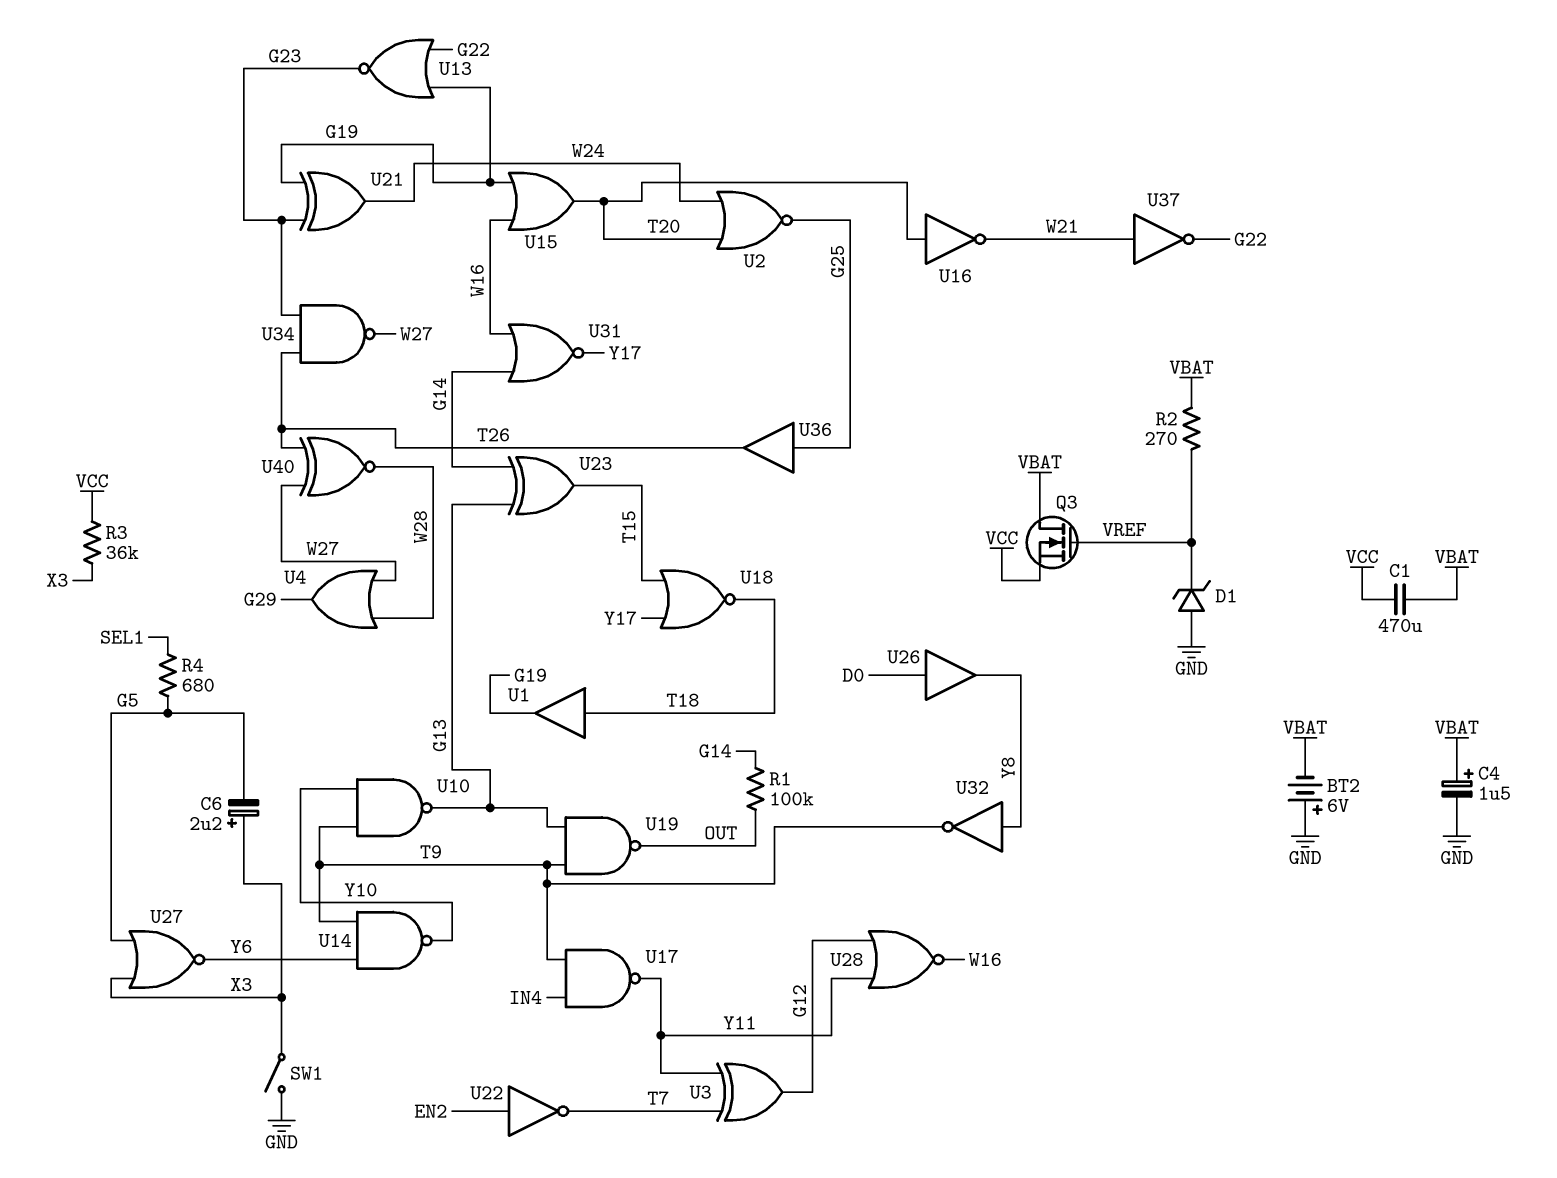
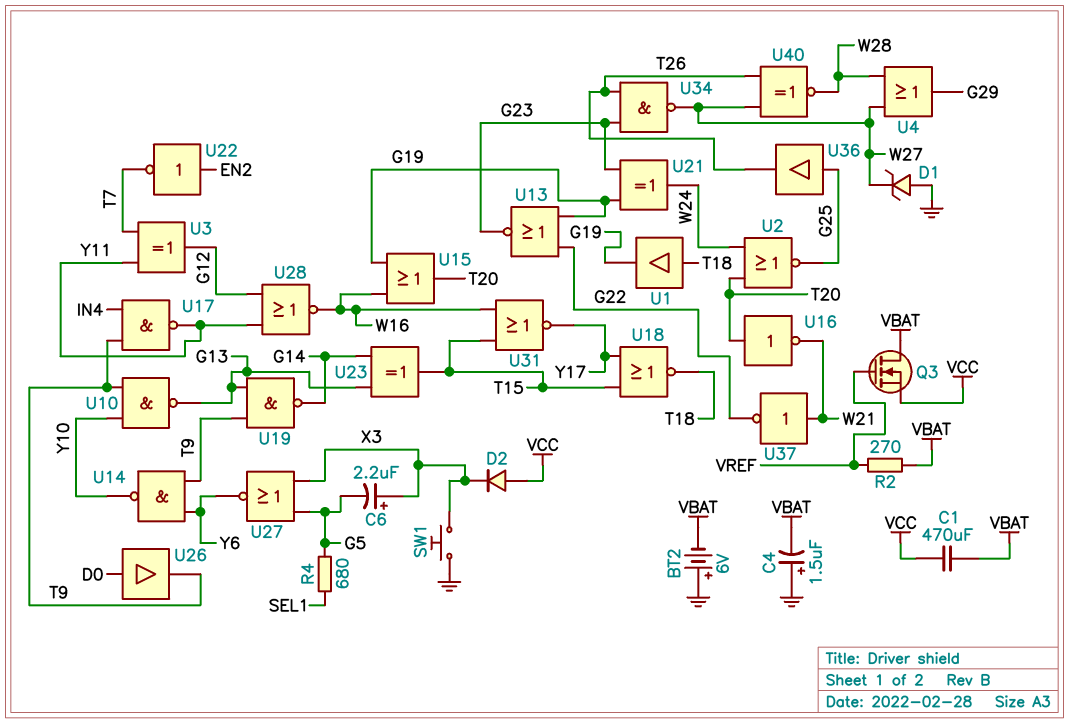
C4: 1.5uF (plus VBAT, minus GND) -> 1.5uF (plus GND, minus VBAT)
D1: zener (A GND, K VREF) -> zener (A GND, K W27)
D2: none -> diode (A VCC, K X3)
R1: 100k (G14, OUT) -> none
R3: 36k (VCC, X3) -> none
SW1: switch (GND, X3) -> button (GND, X3)
U19: NAND (in G13, in T9, out OUT) -> NAND (in G13, in T9, out G14)
U26: buffer (in D0, out Y8) -> buffer (in D0, out T9)
U31: NOR (in G14, in W16, out Y17) -> NOR (in T15, in W16, out Y17)
U32: NOT (in Y8, out T9) -> none

